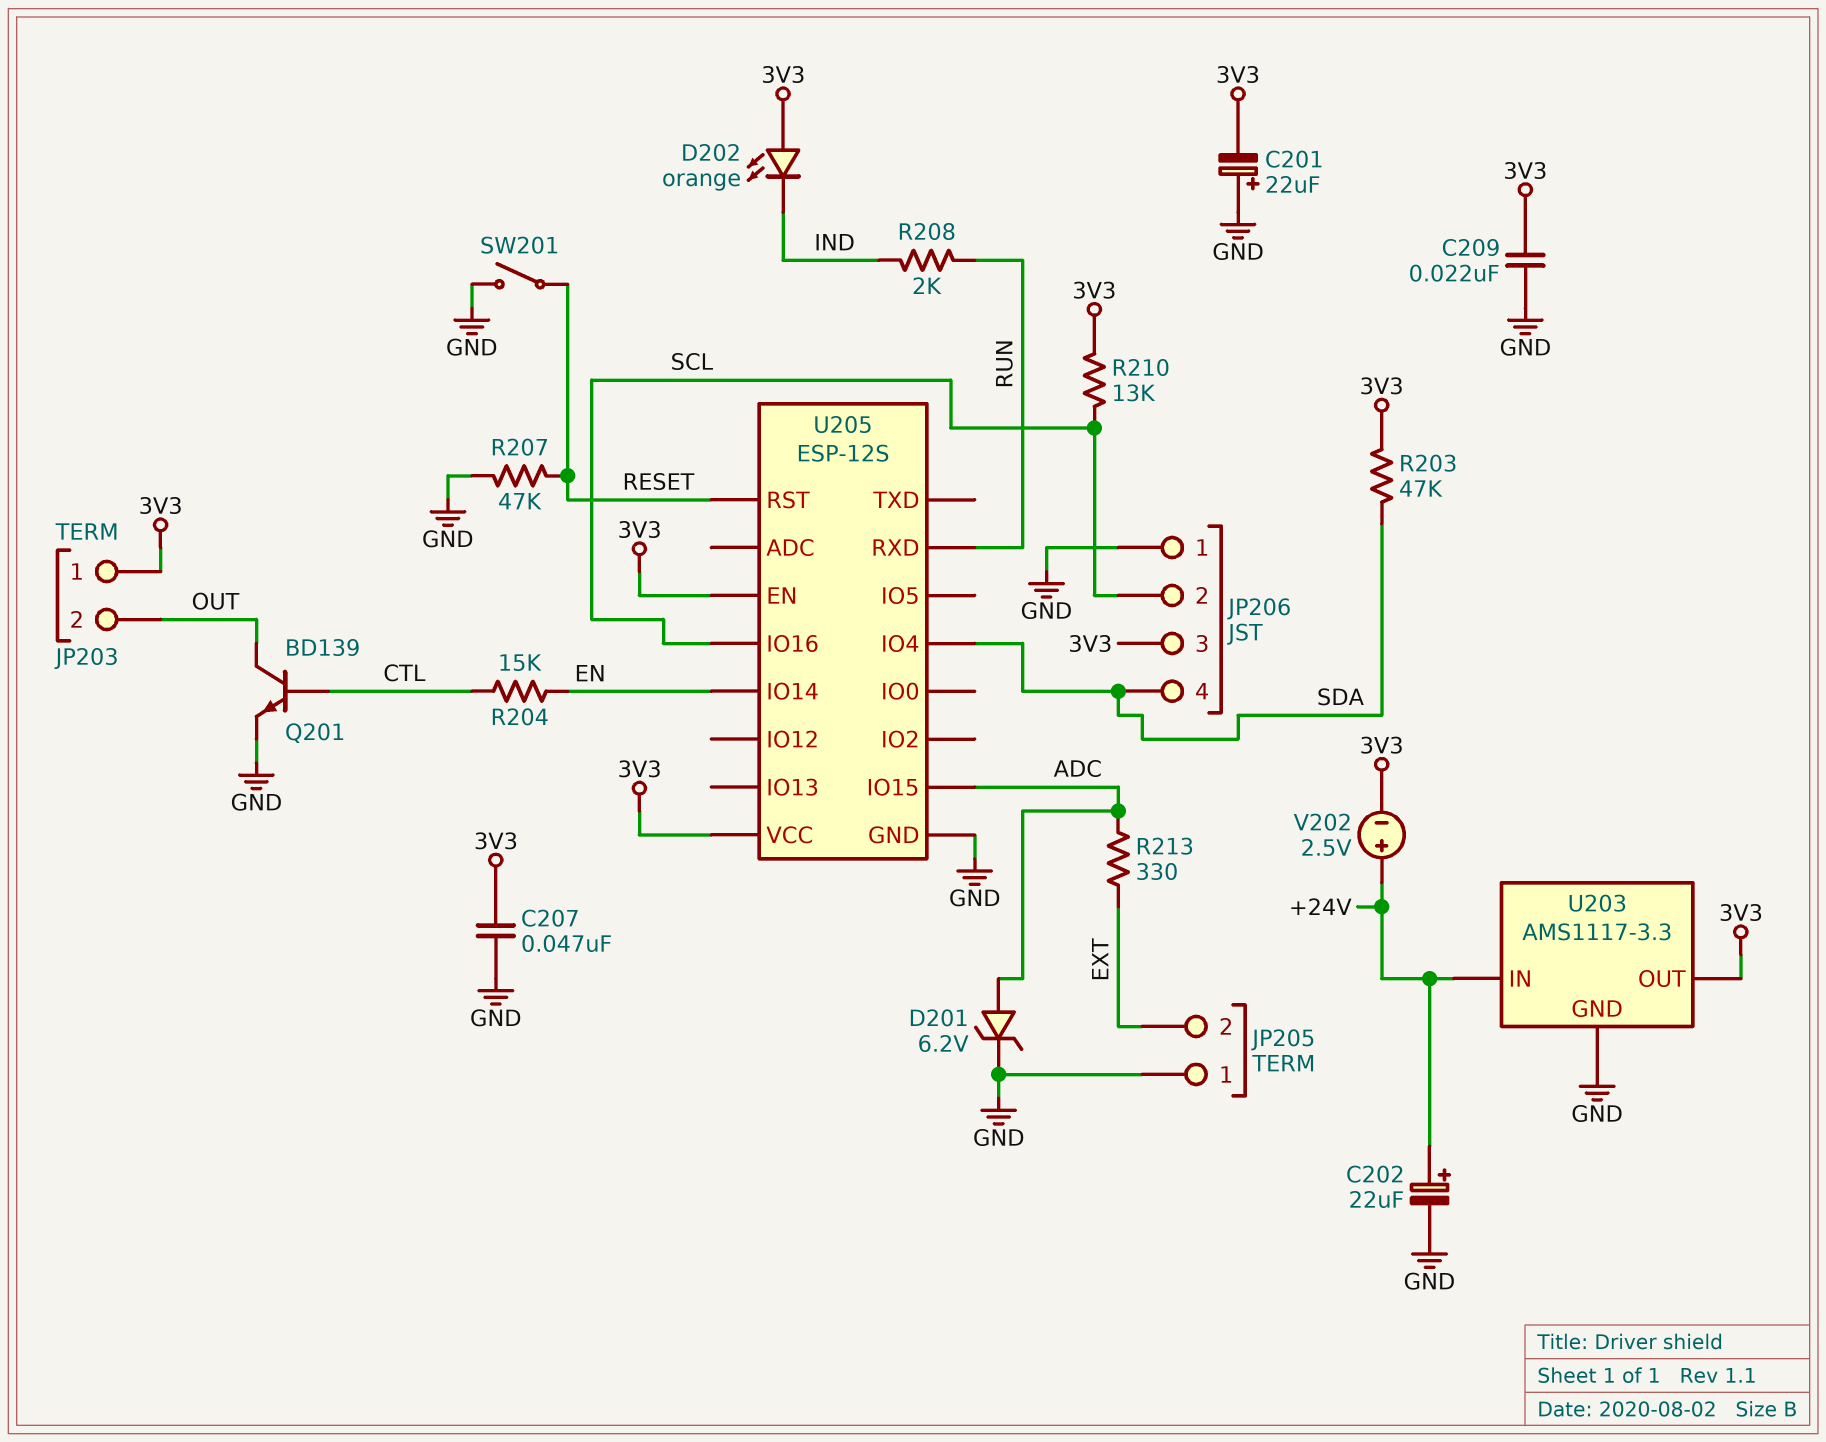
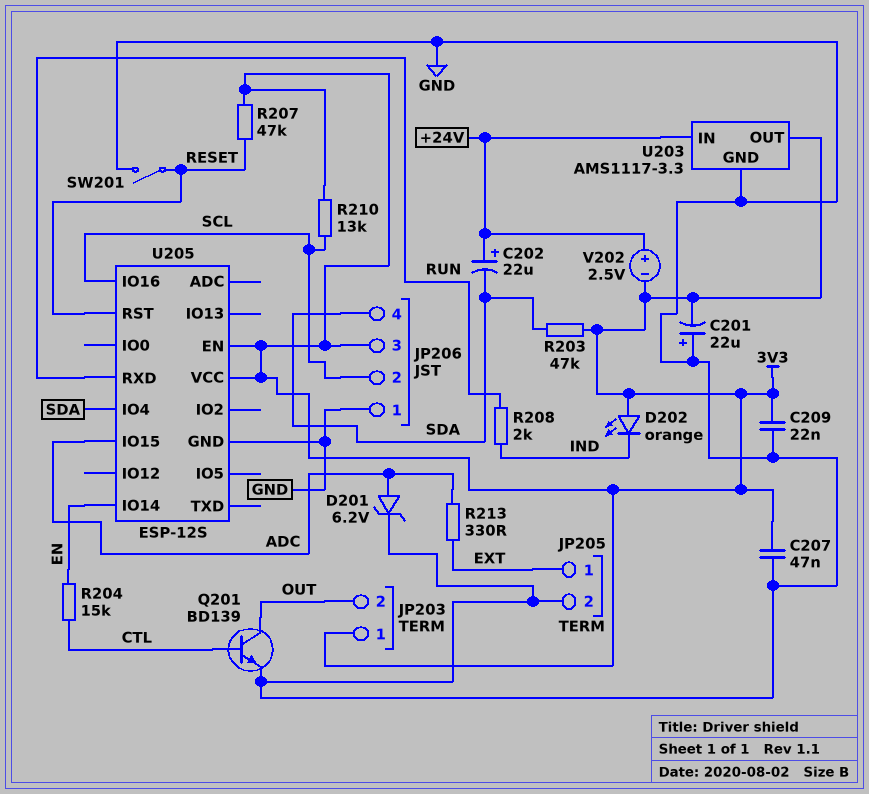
C202: 22uF (plus +24V, minus GND) -> 22uF (plus +24V, minus SDA)
JP205 pin 1: GND -> EXT
JP205 pin 2: EXT -> GND
R207: 47k (GND, RESET) -> 47k (3V3, RESET)

